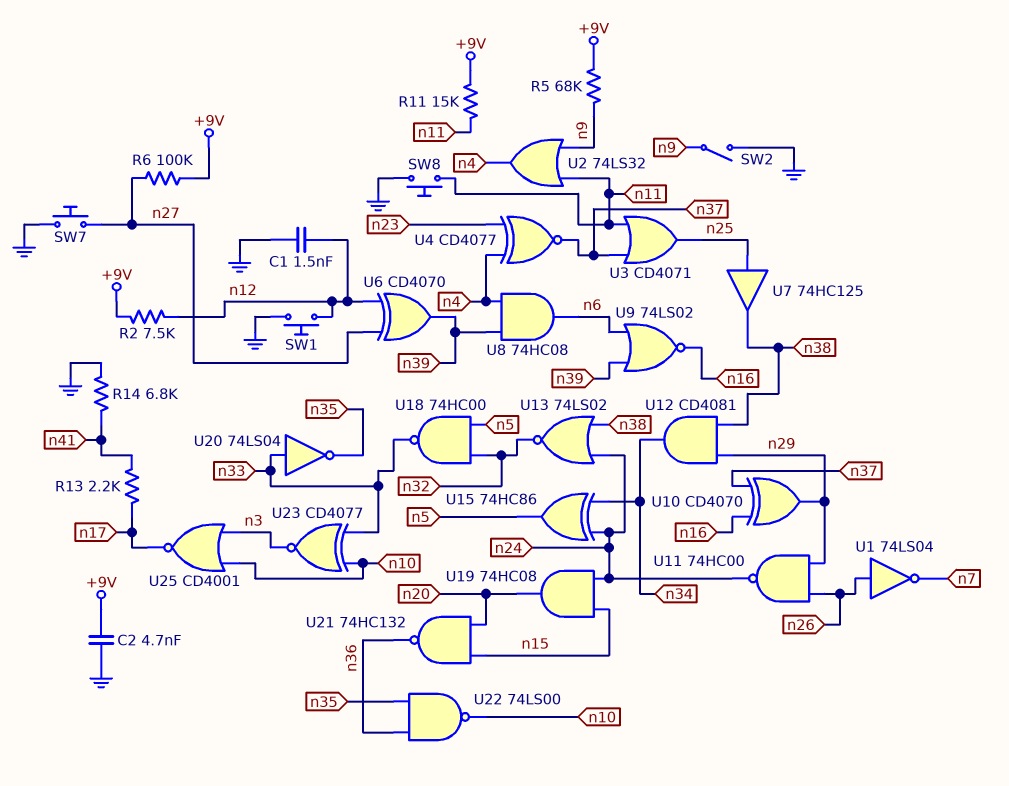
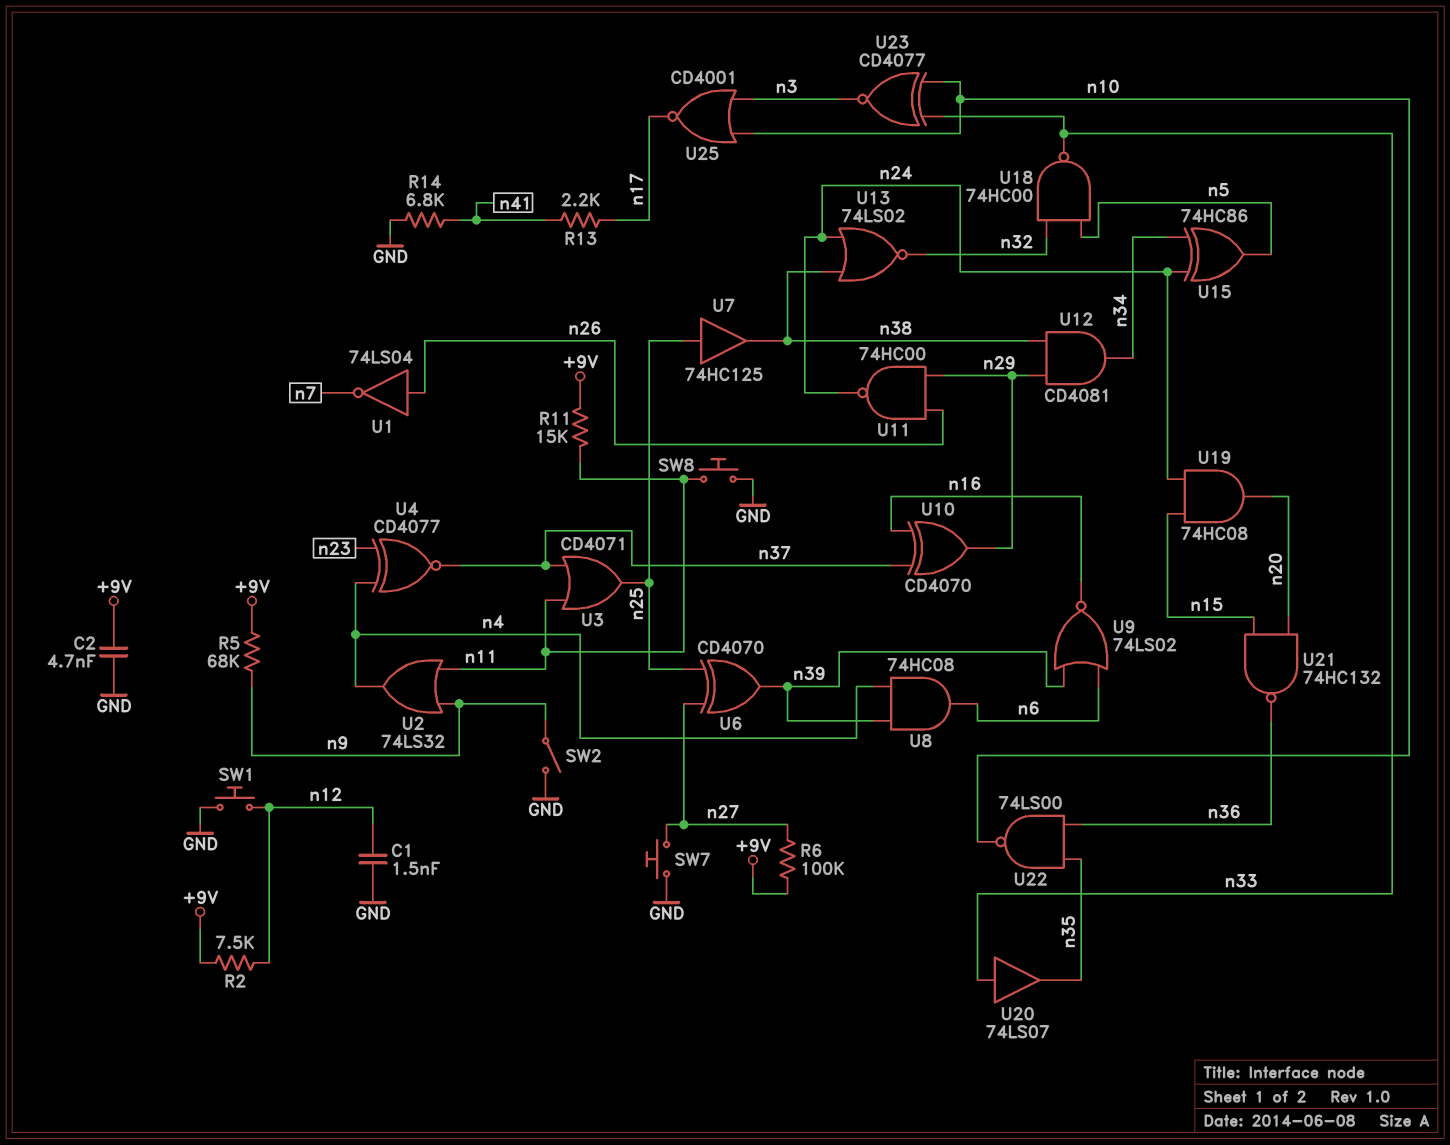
U6: XOR CD4070 (in n12, in n27, out n39) -> XOR CD4070 (in n25, in n27, out n39)
U20: NOT 74LS04 (in n33, out n35) -> buffer 74LS07 (in n33, out n35)

